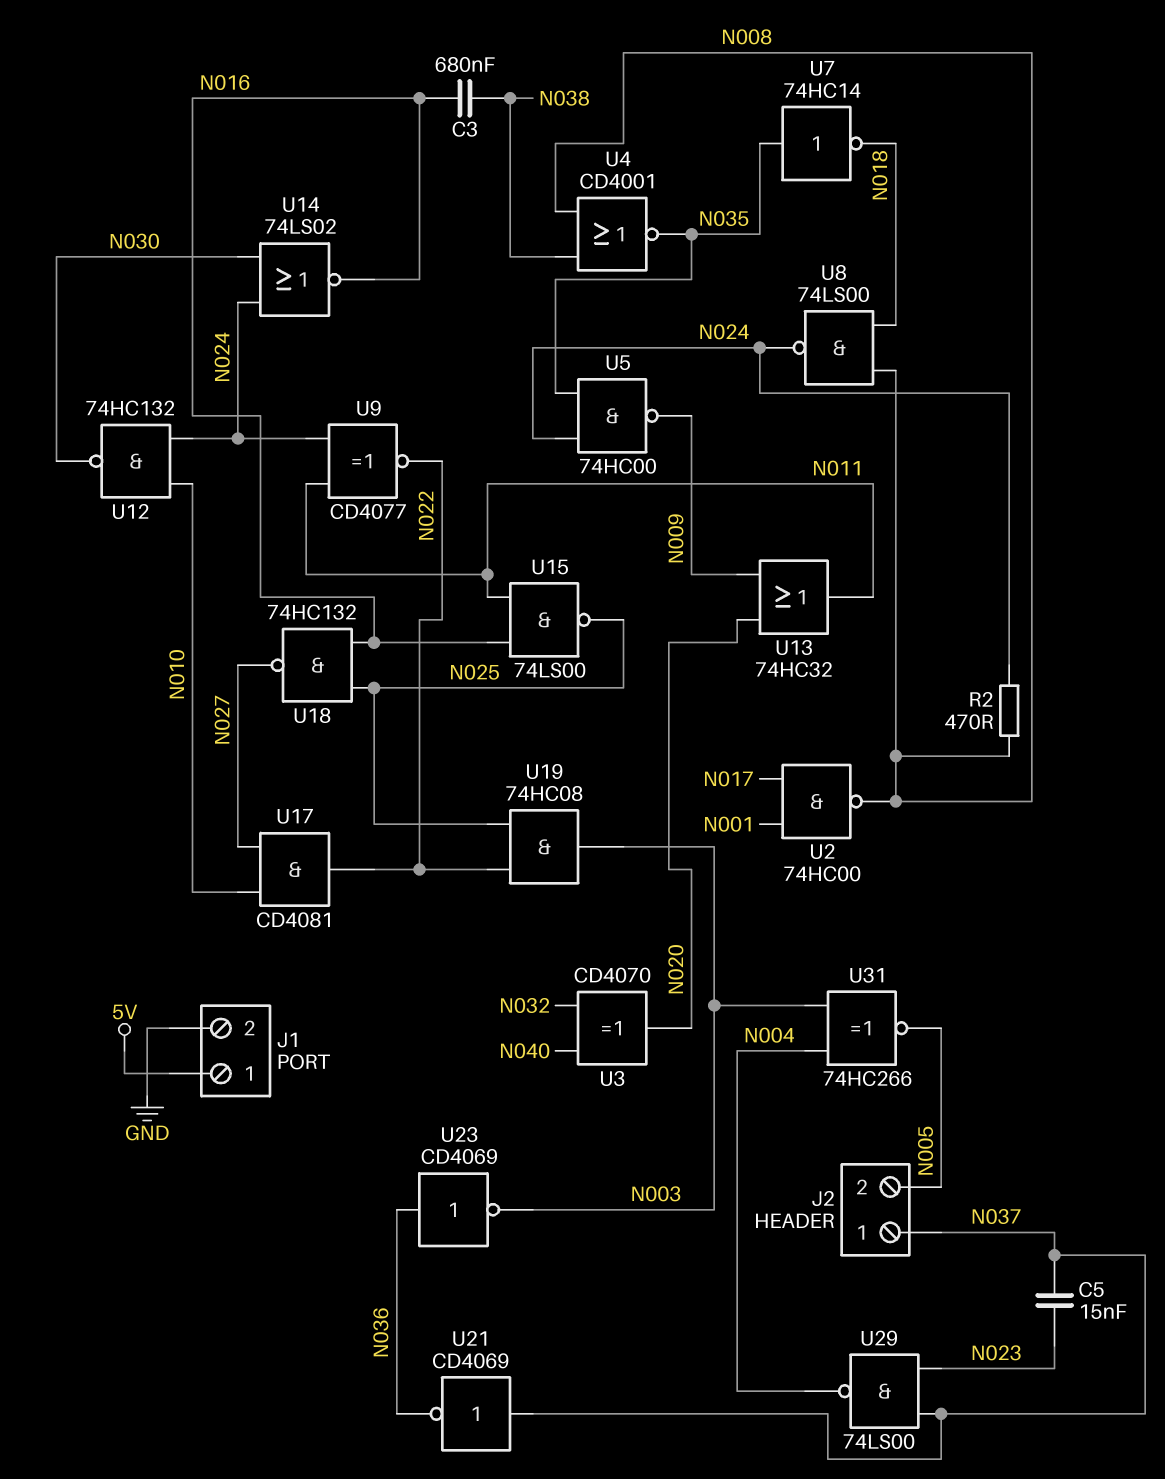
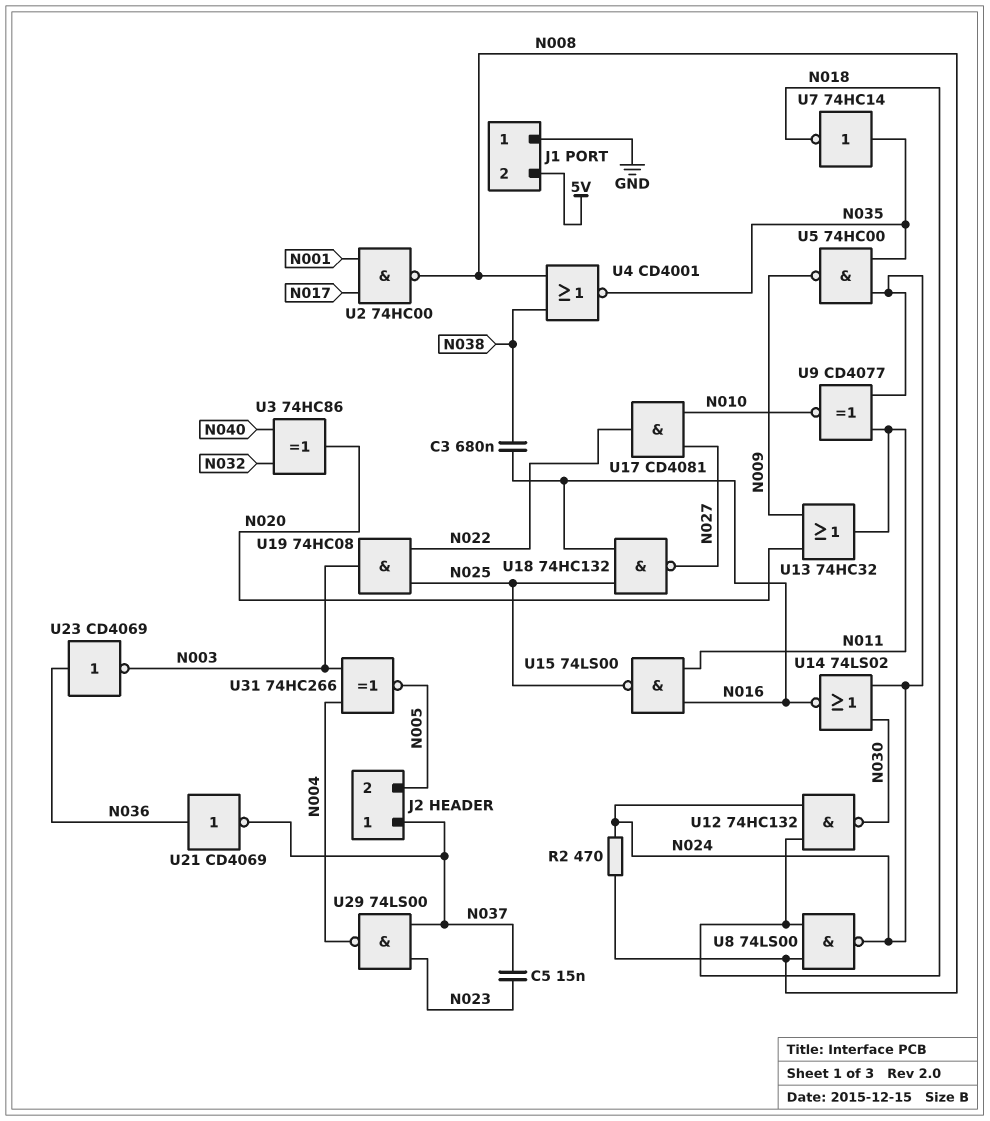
J1 pin 1: 5V -> GND
J1 pin 2: GND -> 5V
U3: XOR CD4070 (in N032, in N040, out N020) -> XOR 74HC86 (in N032, in N040, out N020)
U9: XNOR CD4077 (in N011, in N024, out N022) -> XNOR CD4077 (in N011, in N024, out N010)
U12: NAND 74HC132 (in N010, in N024, out N030) -> NAND 74HC132 (in N018, in N024, out N030)
U21: NOT CD4069 (in N037, out N036) -> NOT CD4069 (in N036, out N037)

